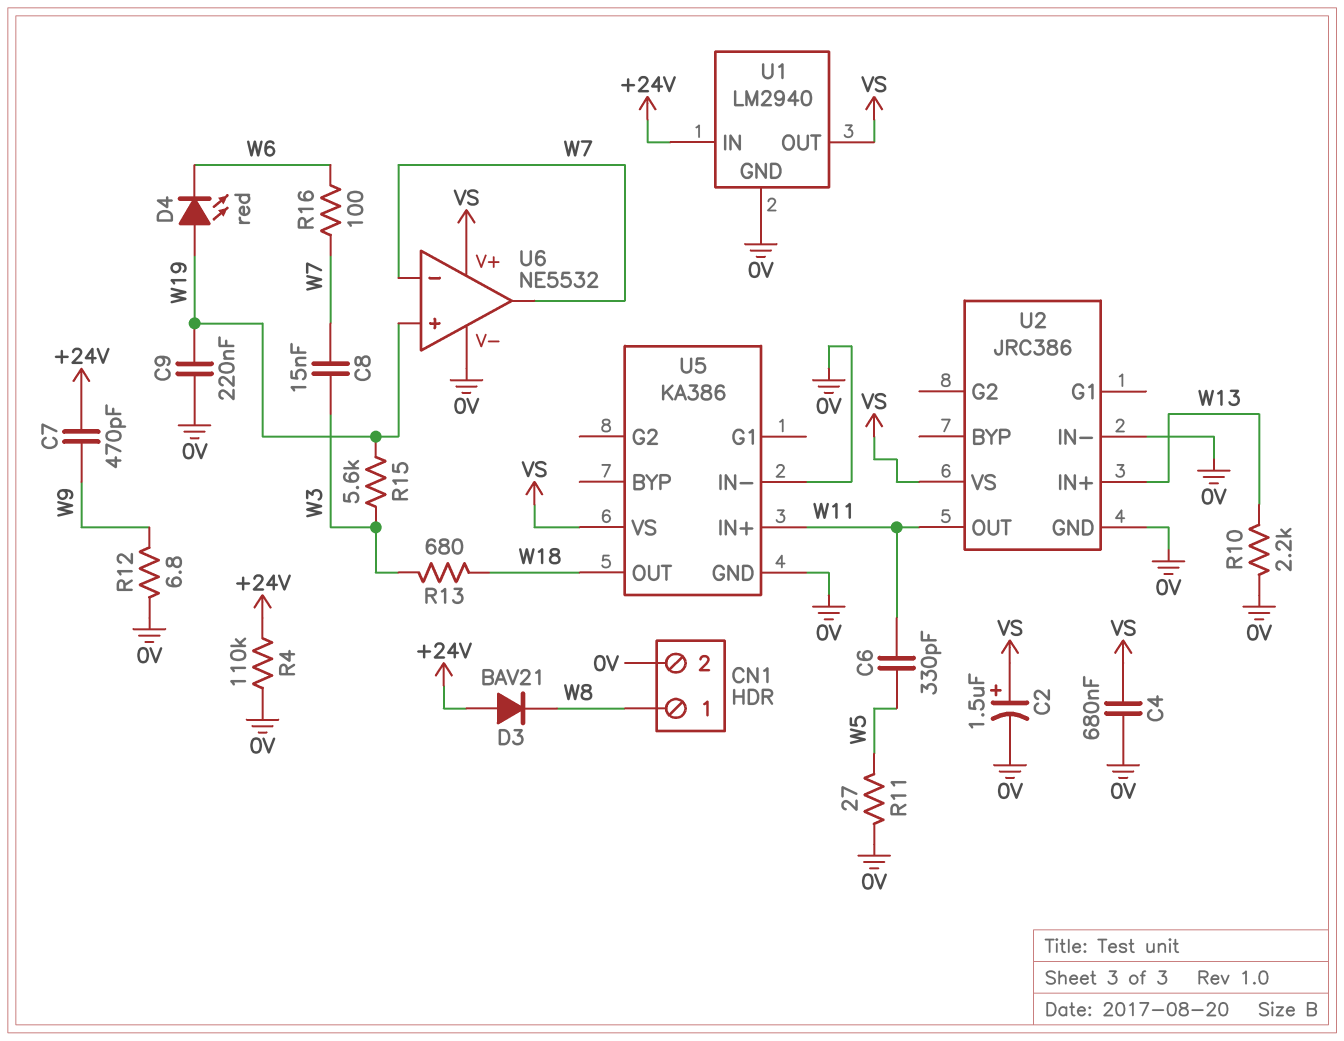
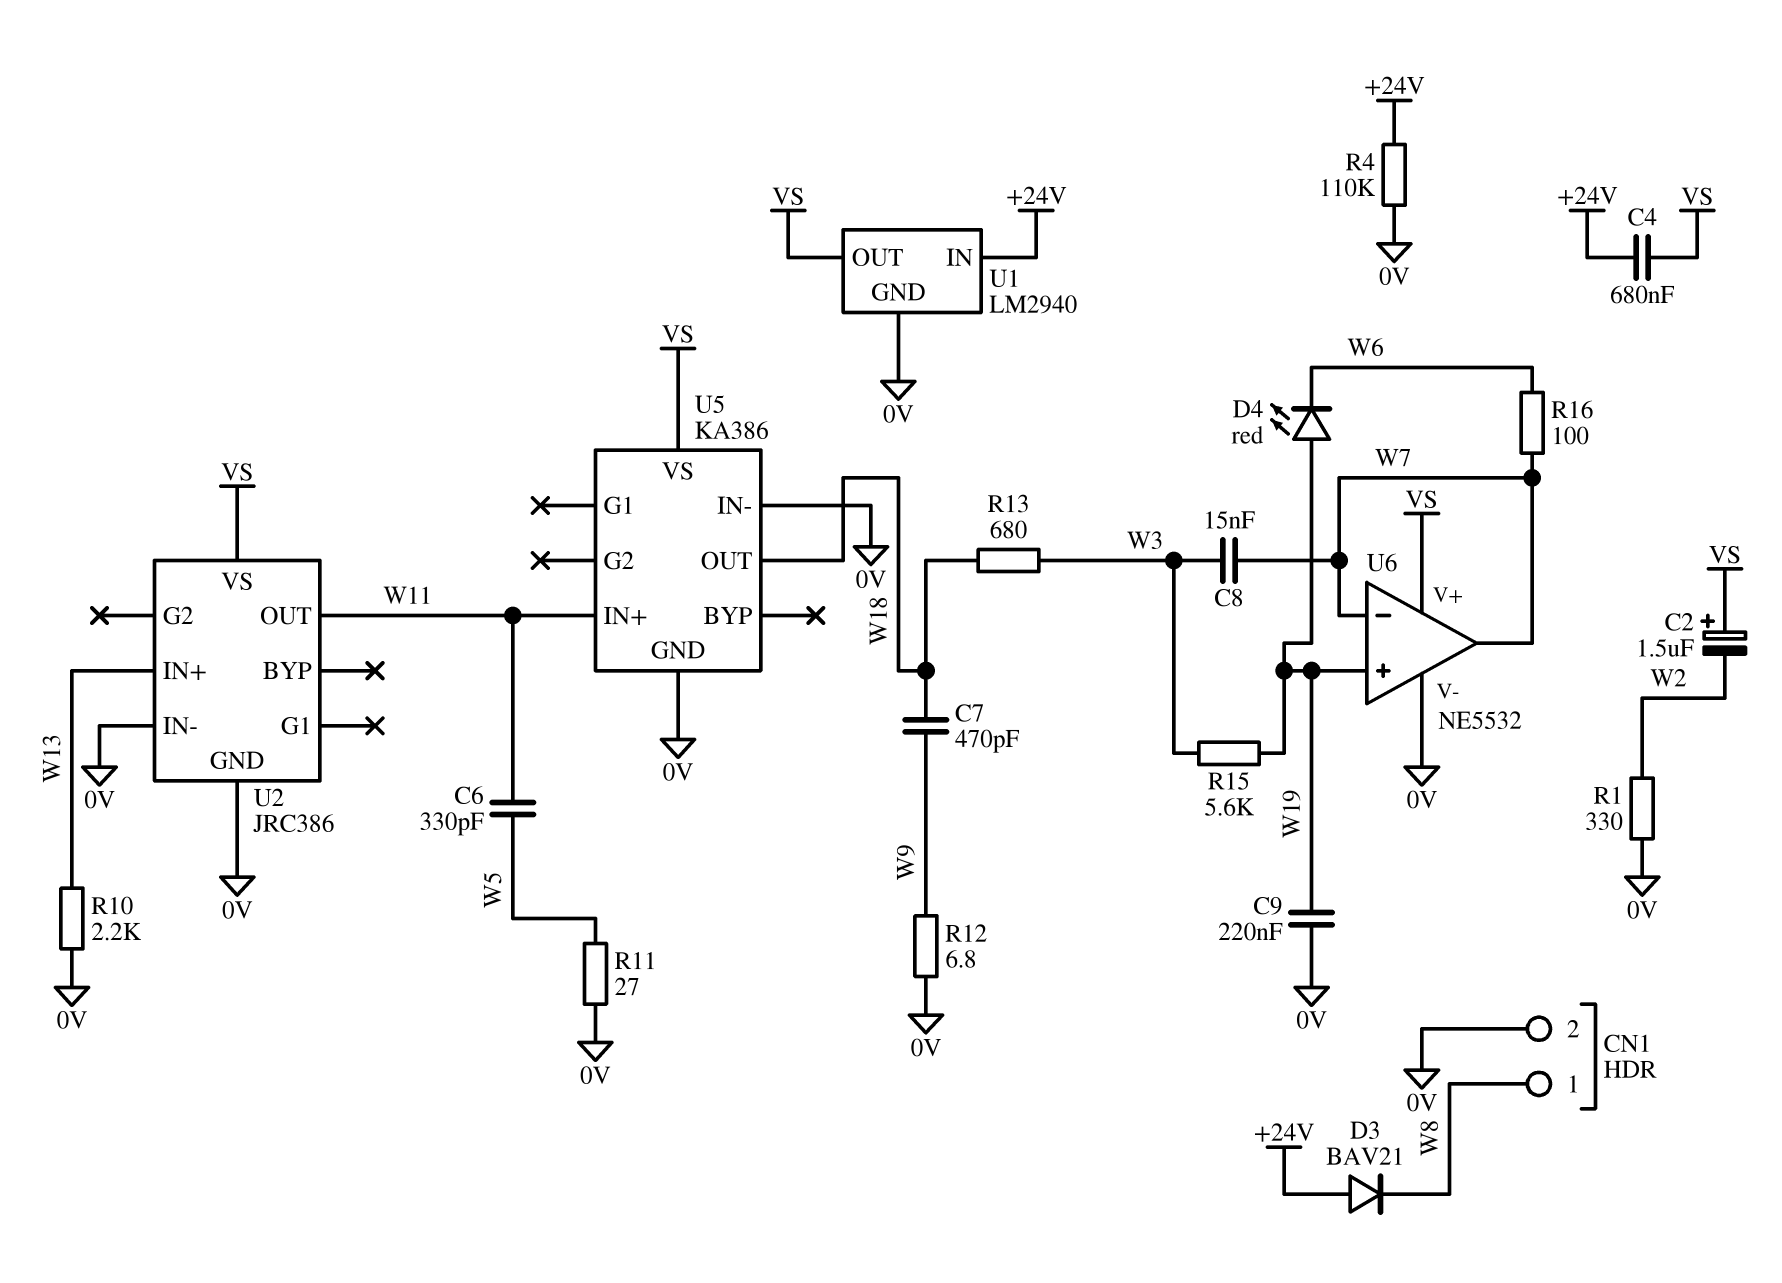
C2: 1.5uF (plus VS, minus 0V) -> 1.5uF (plus VS, minus W2)
C4: 680nF (0V, VS) -> 680nF (+24V, VS)
C7: 470pF (+24V, W9) -> 470pF (W9, W18)
R1: none -> 330 (0V, W2)

